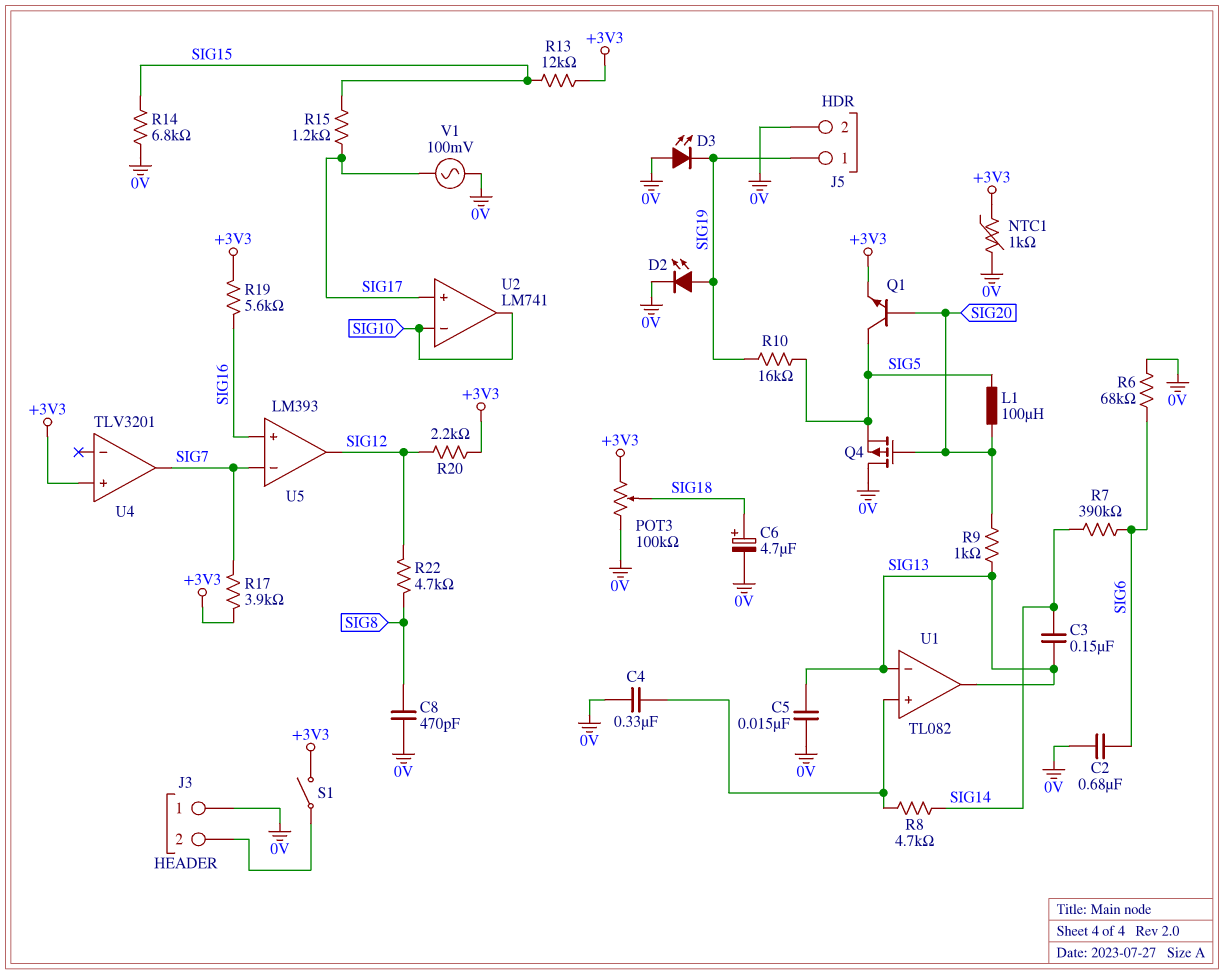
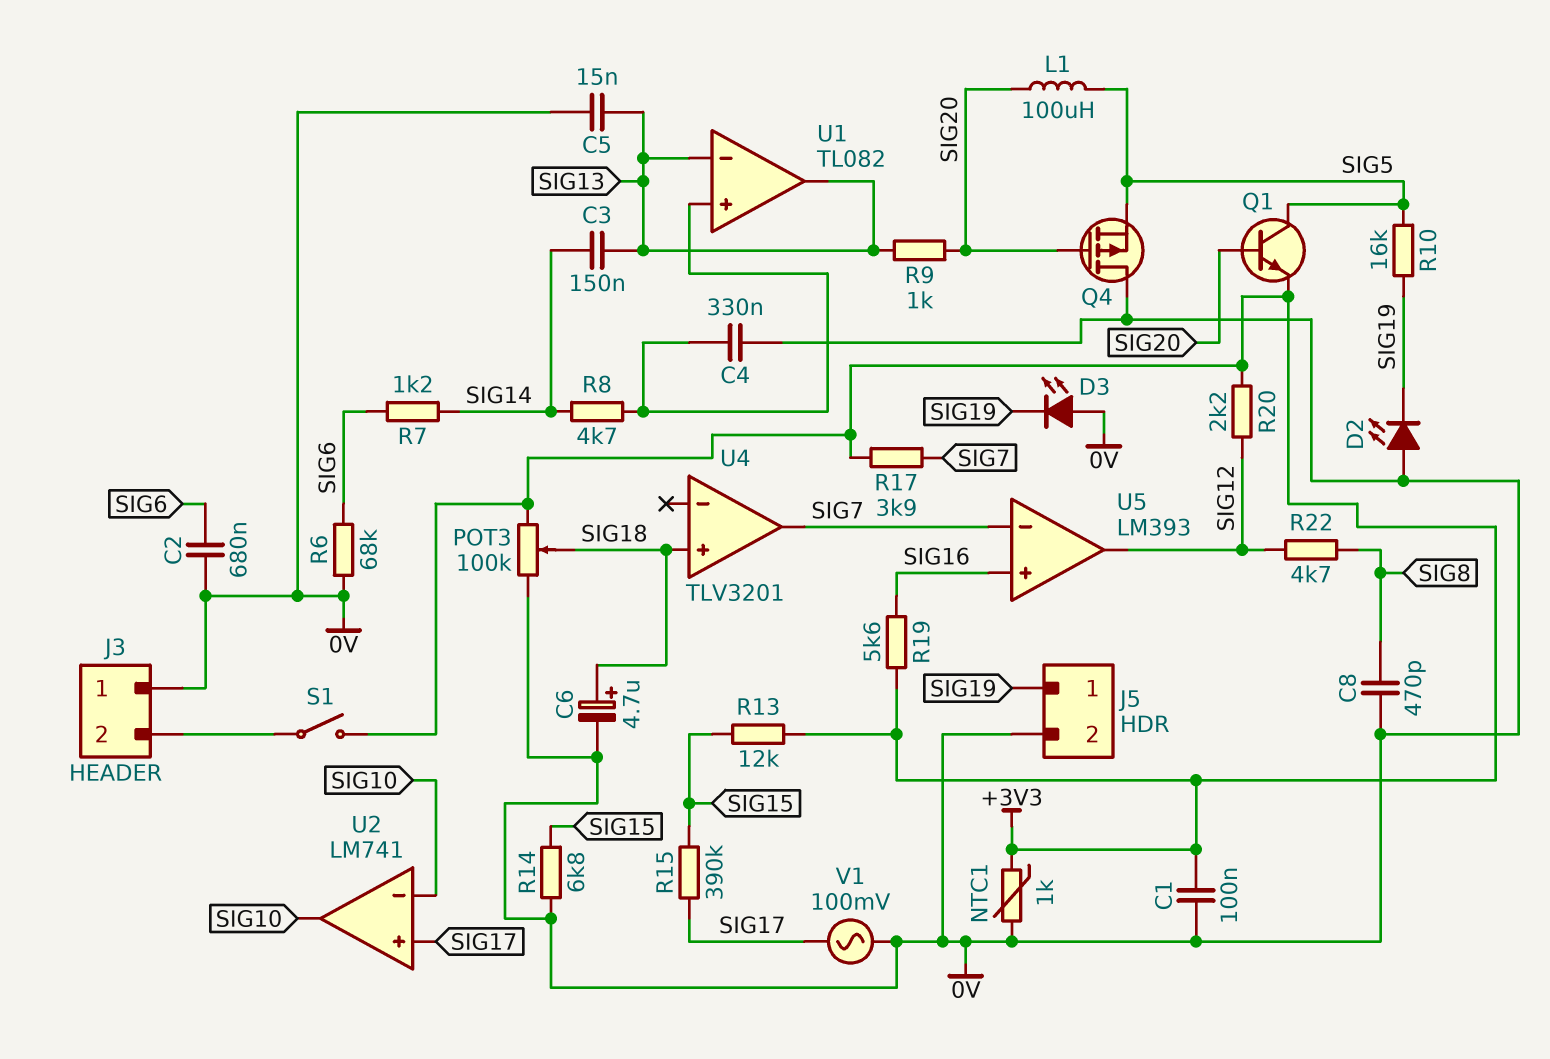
C1: none -> 100nF (+3V3, 0V)
D2: LED (A SIG19, K 0V) -> LED (A 0V, K SIG19)
R7: 390k (SIG6, SIG14) -> 1.2k (SIG6, SIG14)
R15: 1.2k (SIG15, SIG17) -> 390k (SIG15, SIG17)
U4 pin in+: +3V3 -> SIG18

